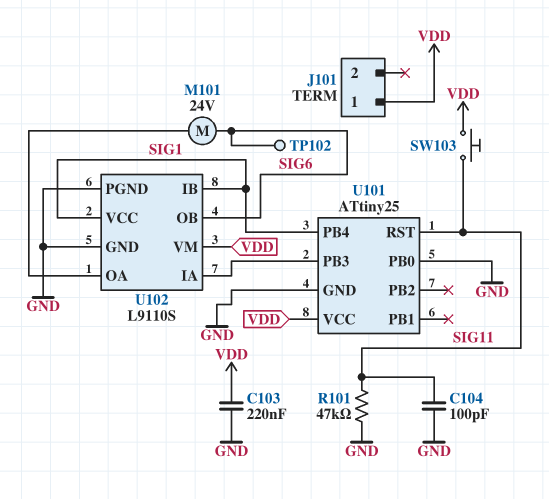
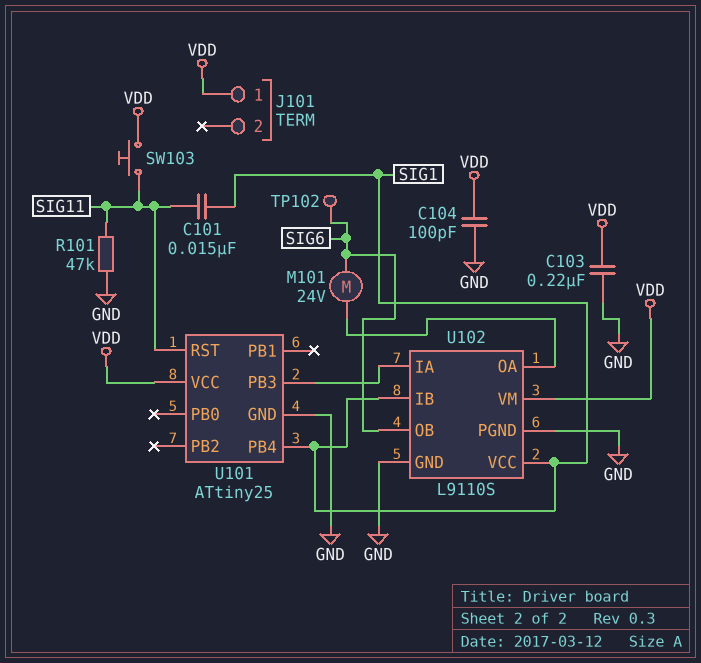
C101: none -> 15nF (SIG1, SIG11)
C104: 100pF (GND, SIG11) -> 100pF (GND, VDD)
U101 pin PB0: GND -> none

